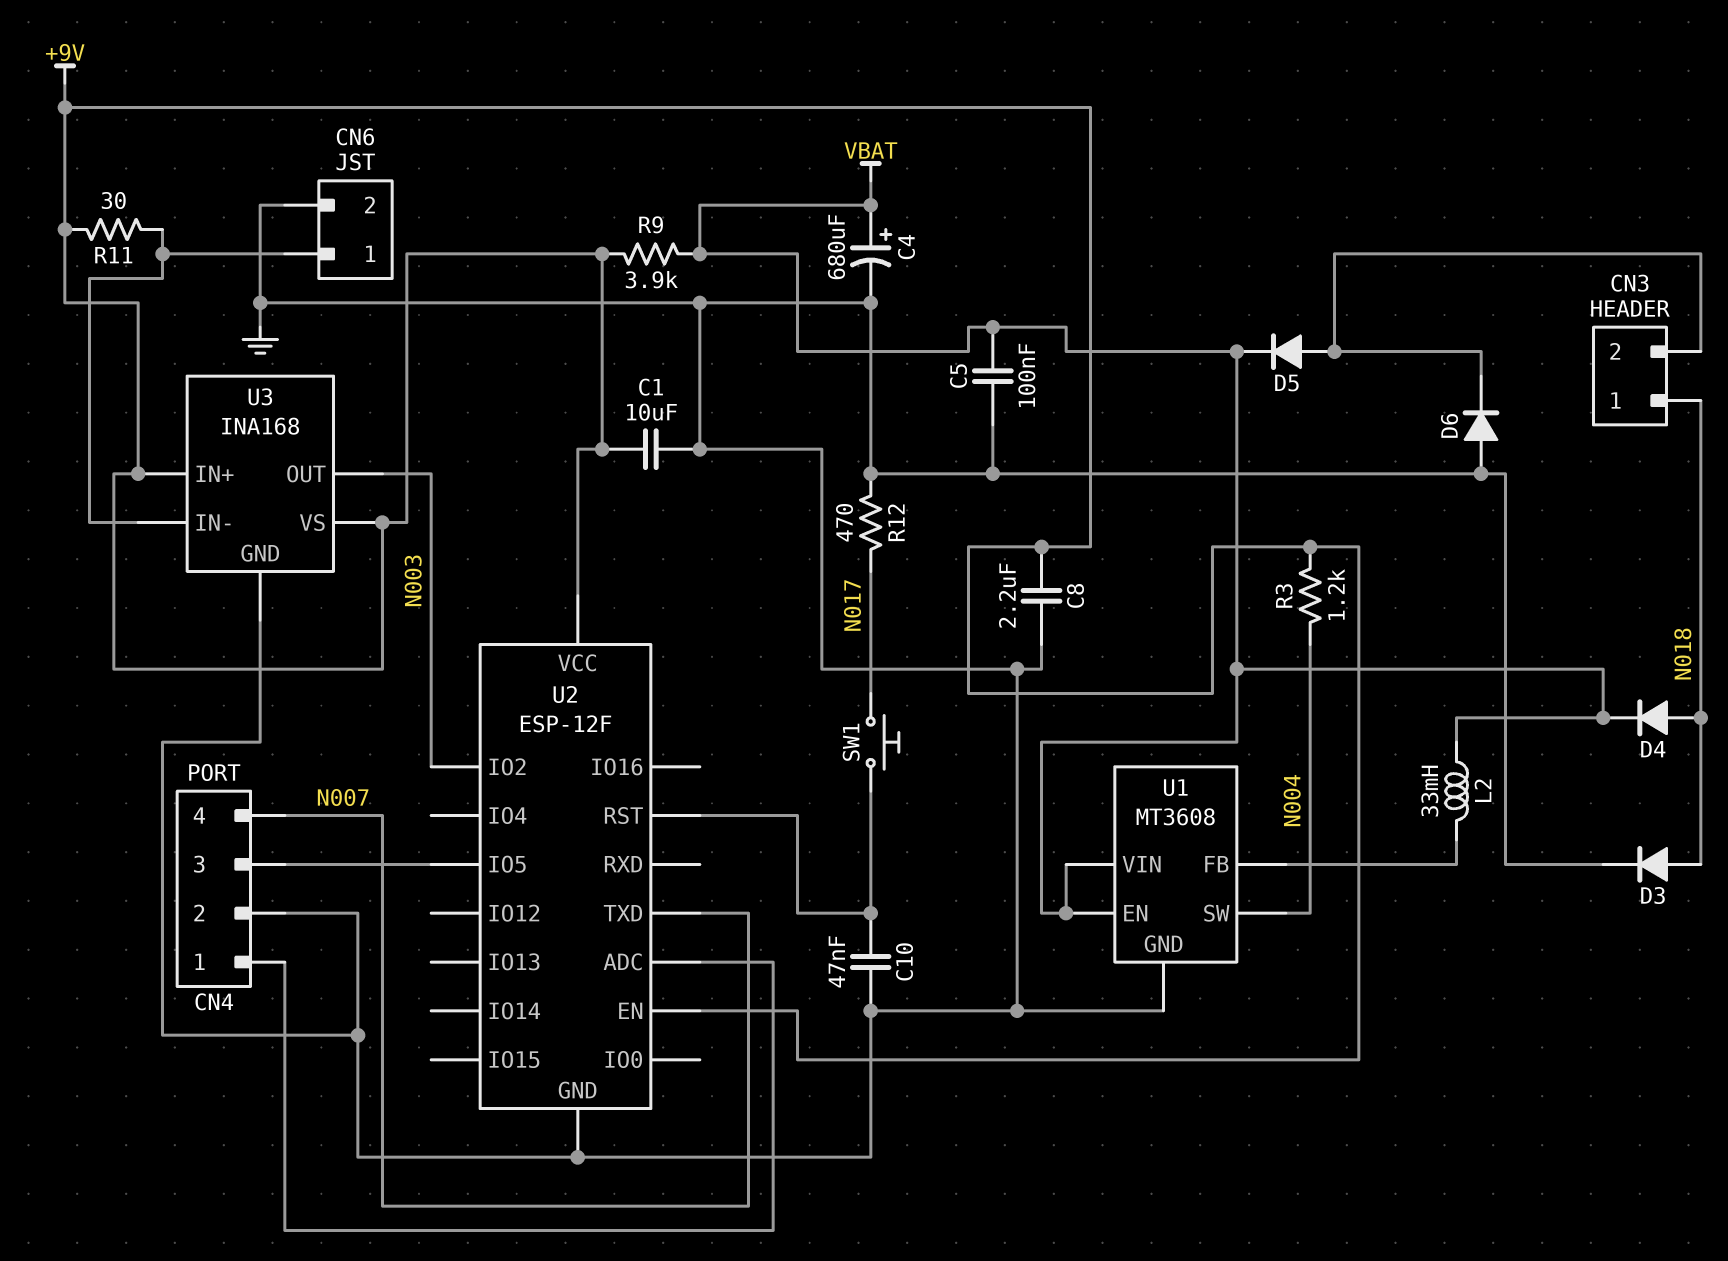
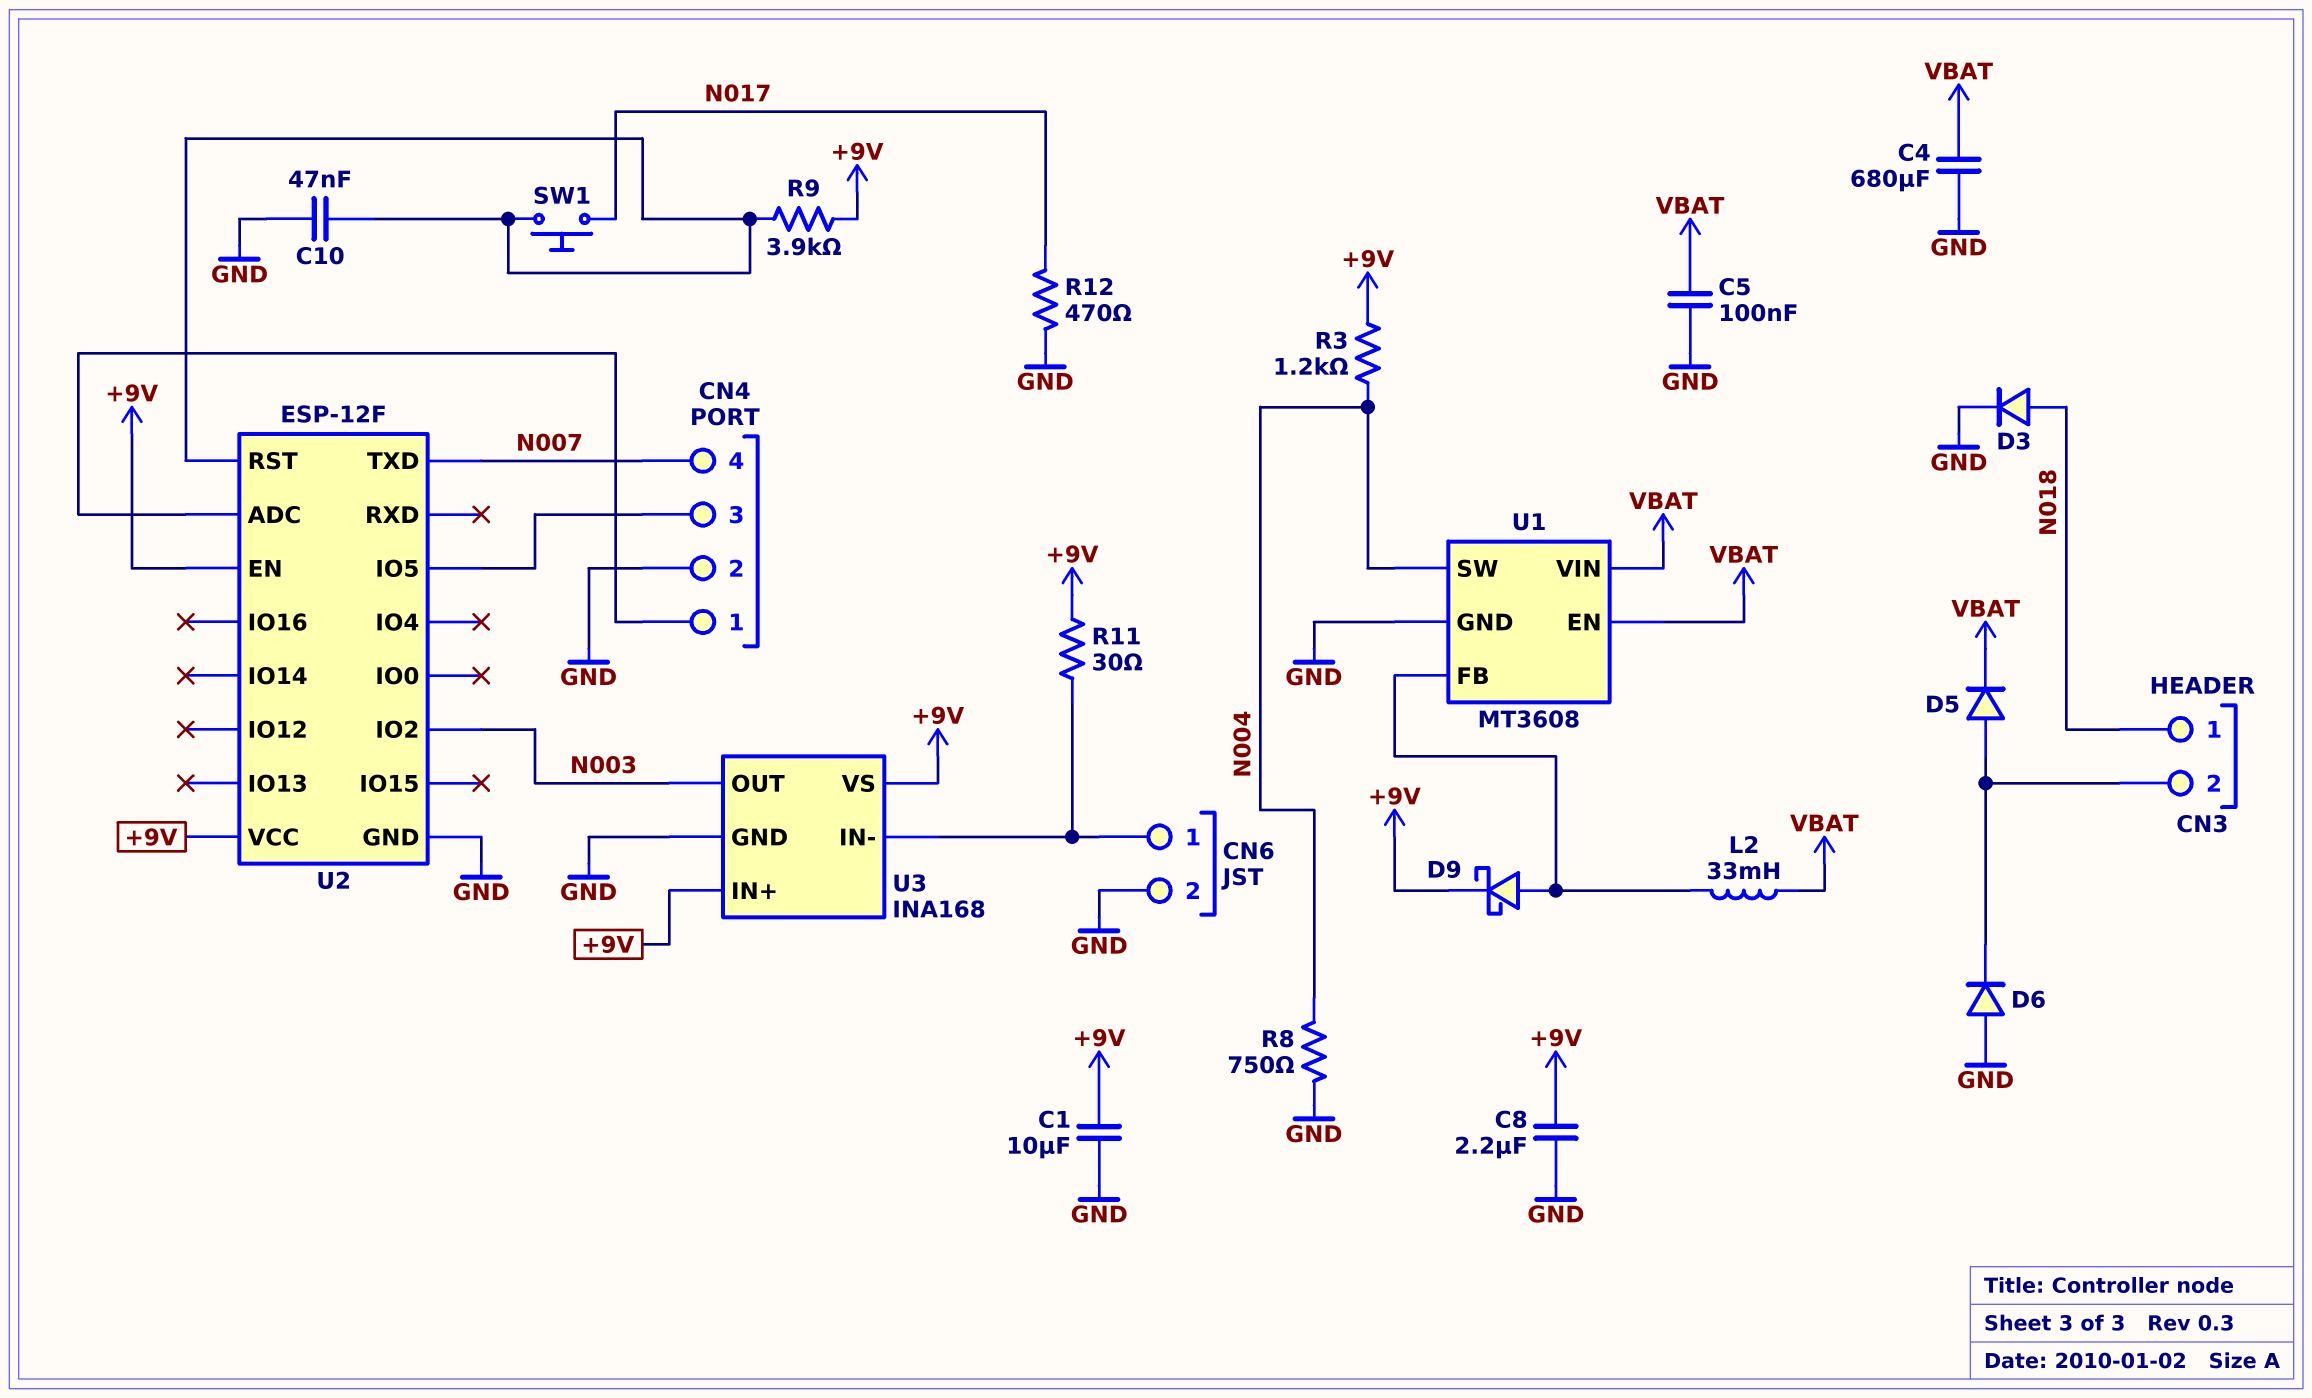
C4: 680uF (plus VBAT, minus GND) -> 680uF (GND, VBAT)
D4: diode (A N018, K VBAT) -> none
D9: none -> schottky (A U1/FB, K +9V)
R8: none -> 750 (GND, N004)
R9: 3.9k (+9V, VBAT) -> 3.9k (+9V, U2/RST)

